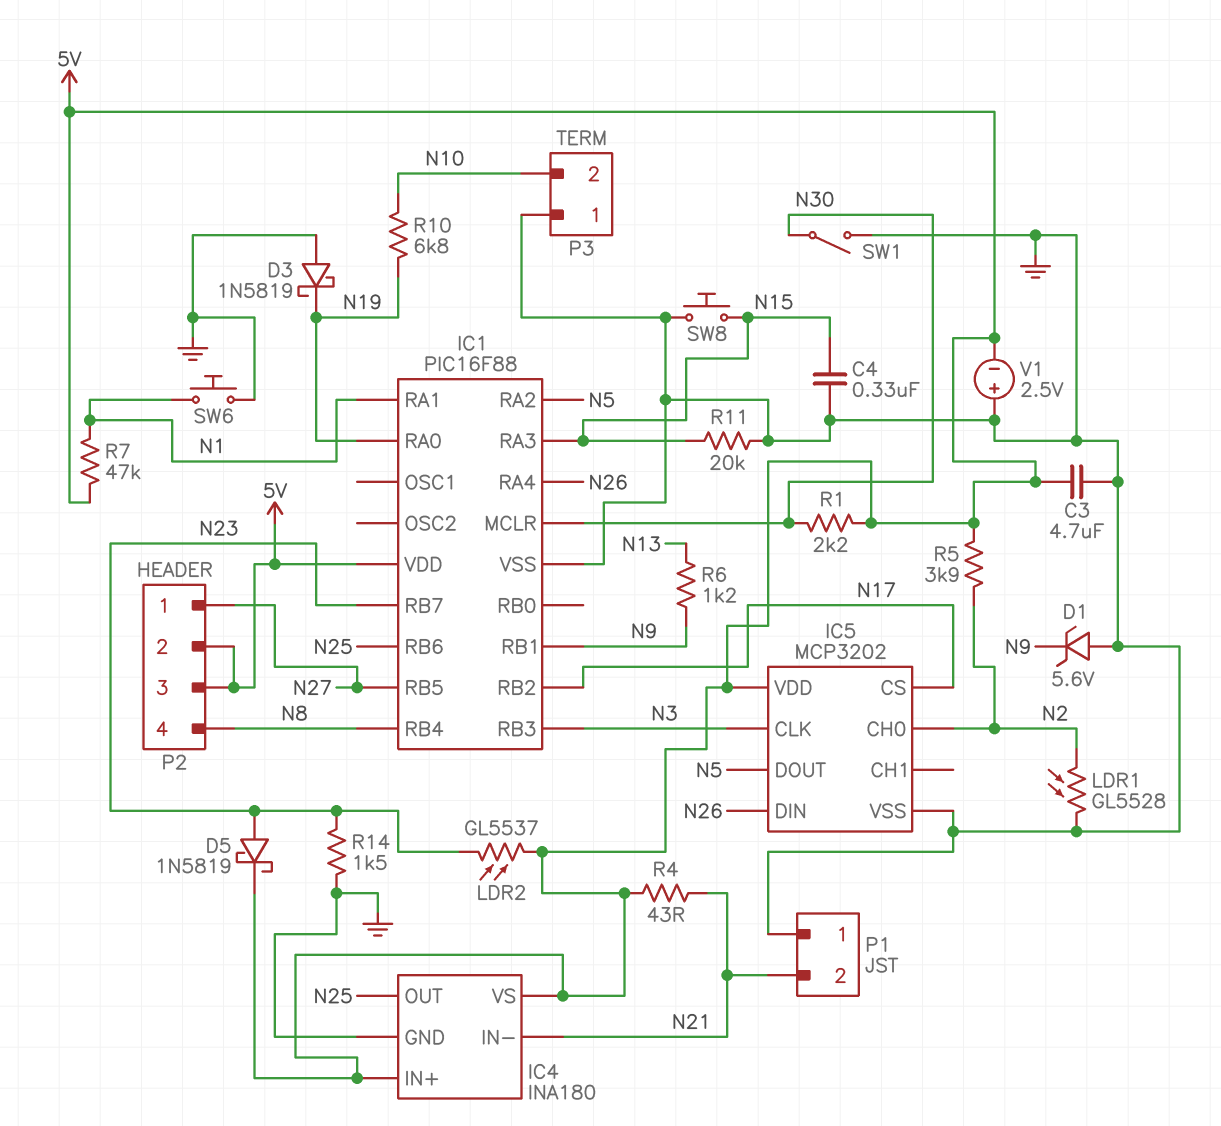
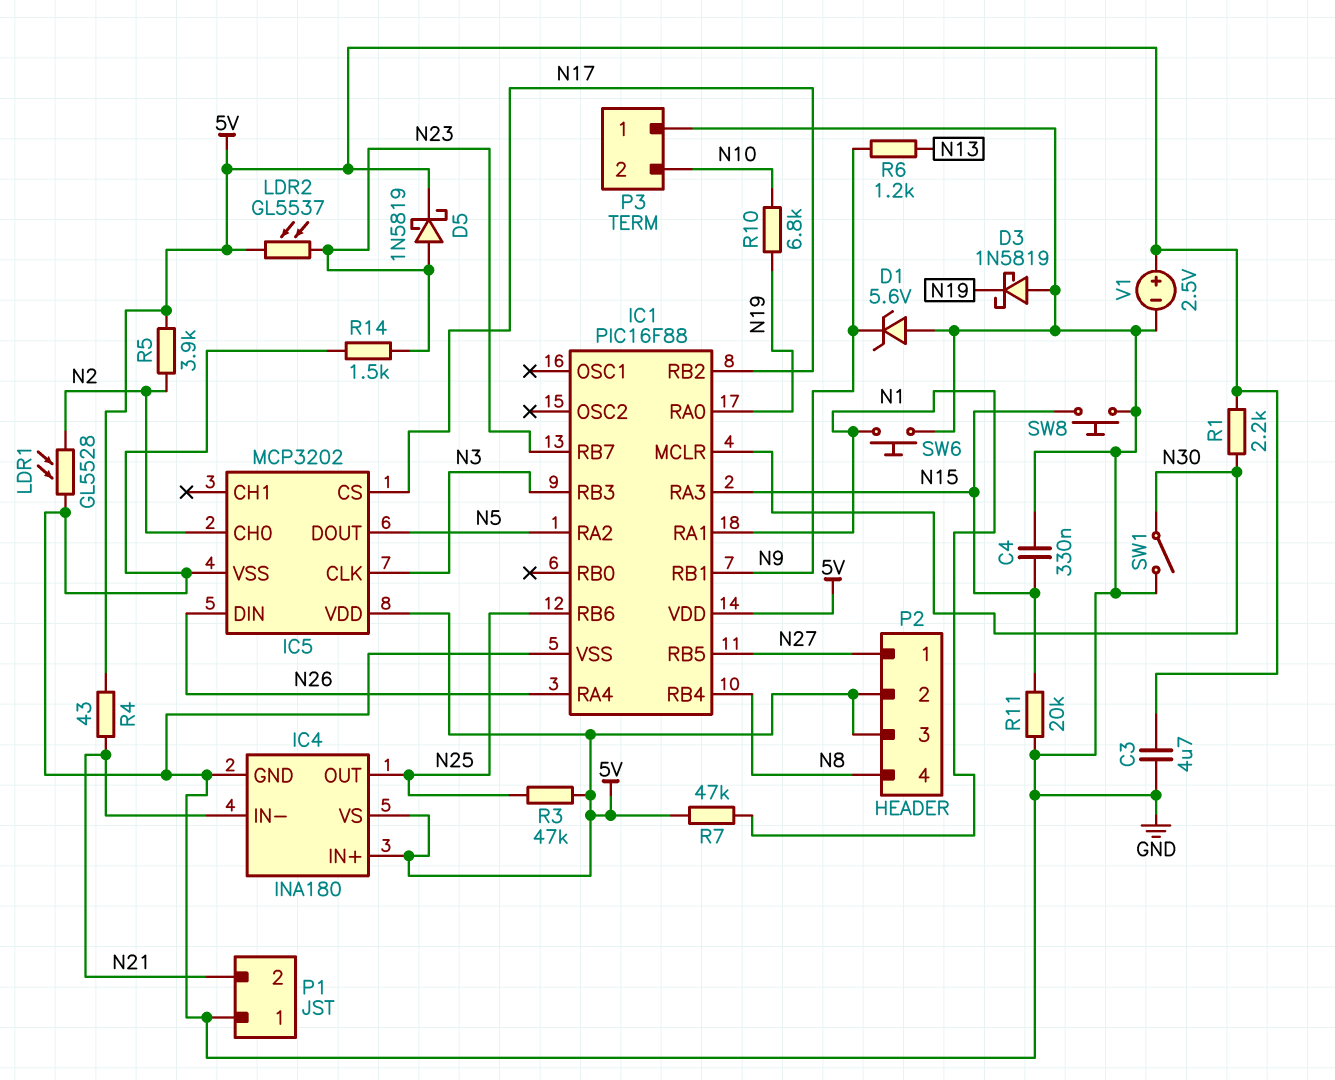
R3: none -> 47k (5V, N25)
V1: 2.5V (plus GND, minus 5V) -> 2.5V (plus 5V, minus GND)

